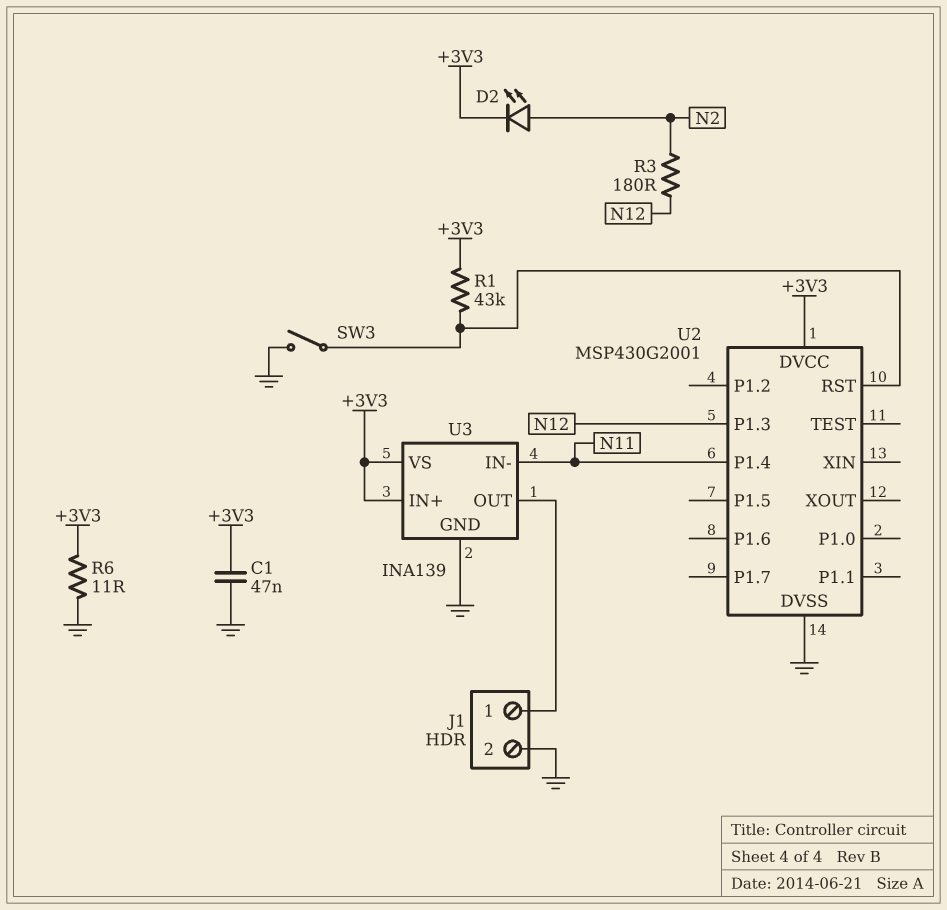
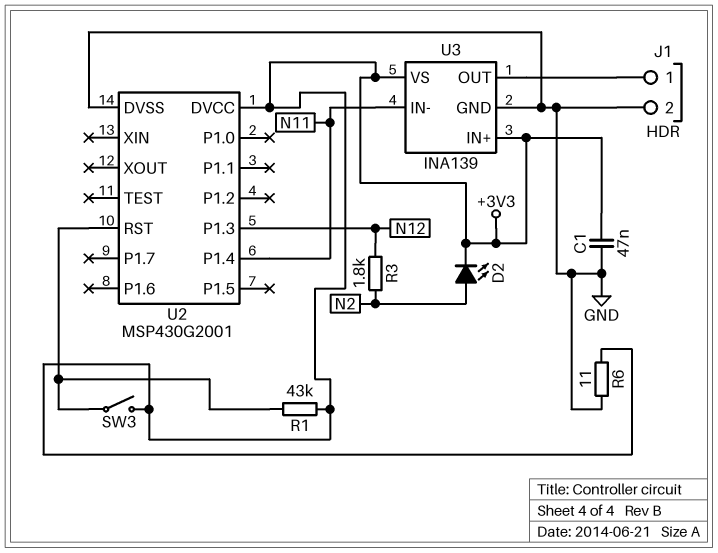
R3: 180 (N2, N12) -> 1.8k (N2, N12)
SW3: switch (GND, U2/RST) -> switch (+3V3, U2/RST)

